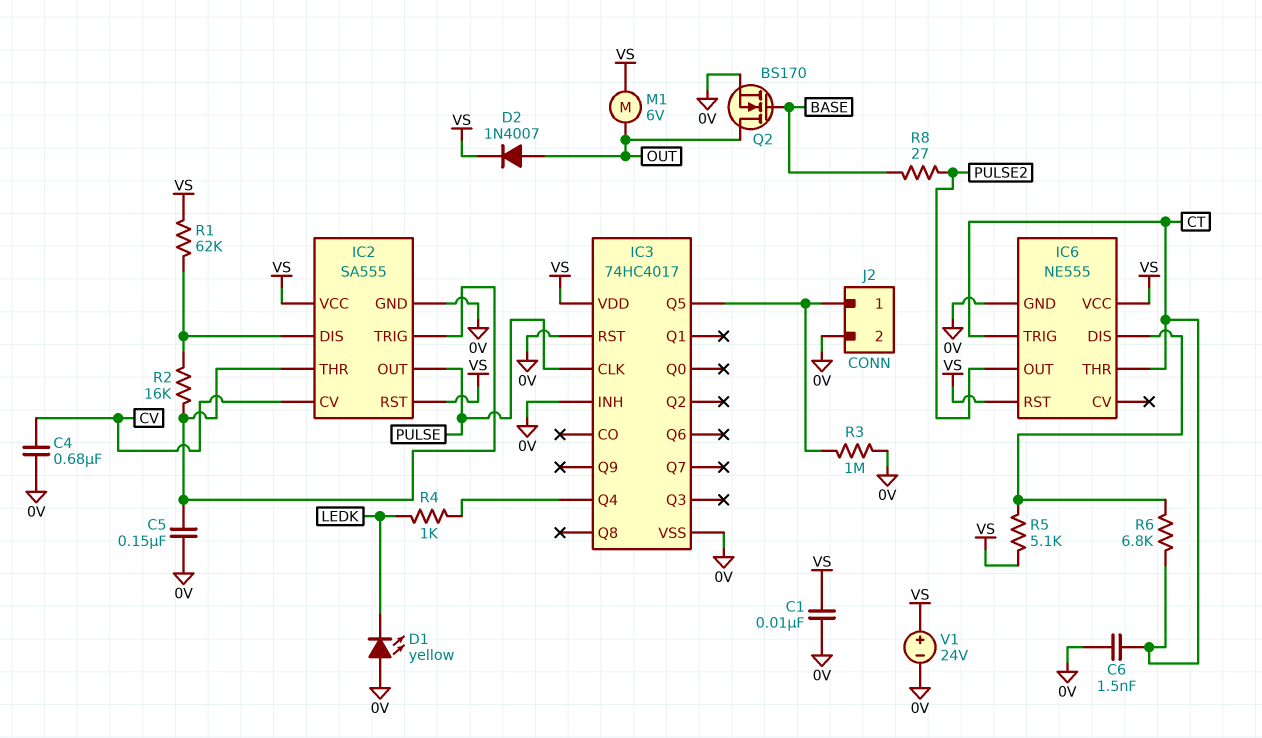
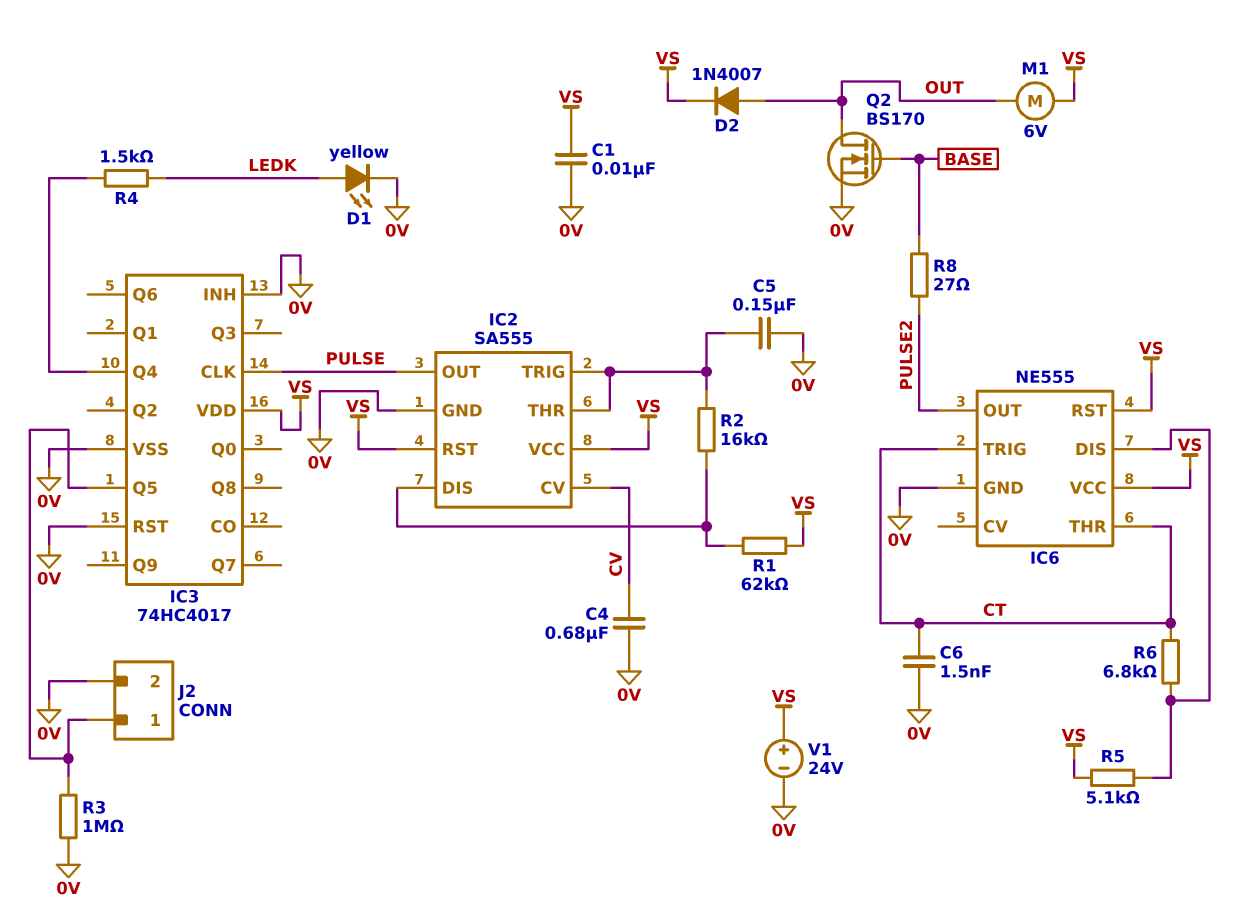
D1: LED yellow (A 0V, K LEDK) -> LED yellow (A LEDK, K 0V)
R4: 1k (IC3/Q4, LEDK) -> 1.5k (IC3/Q4, LEDK)

